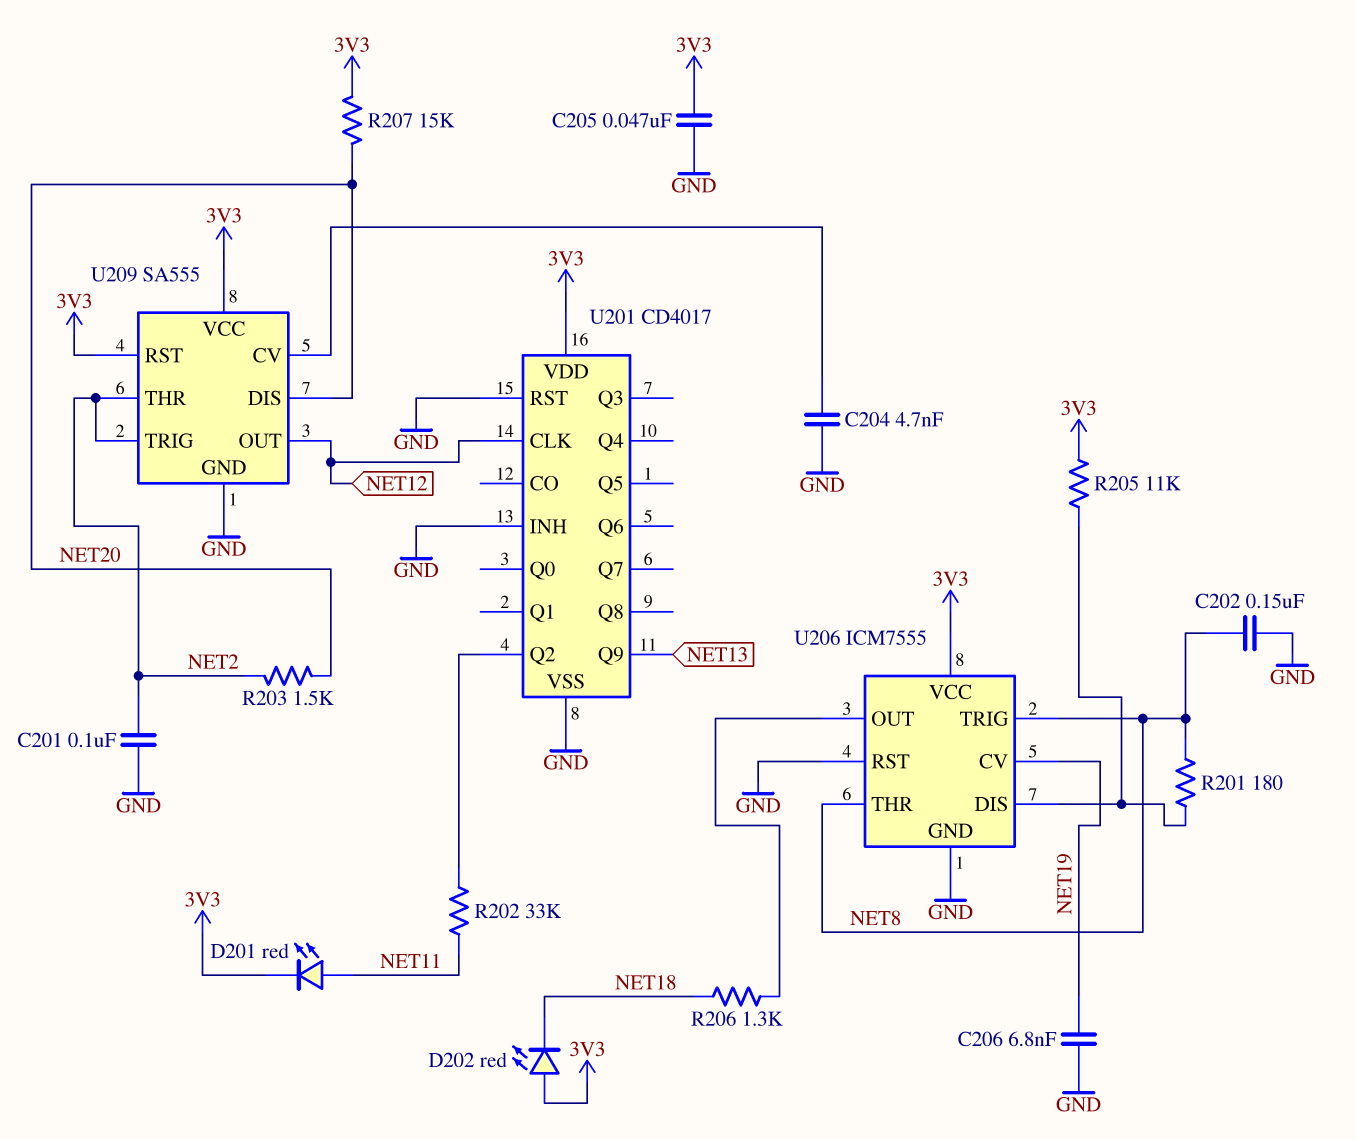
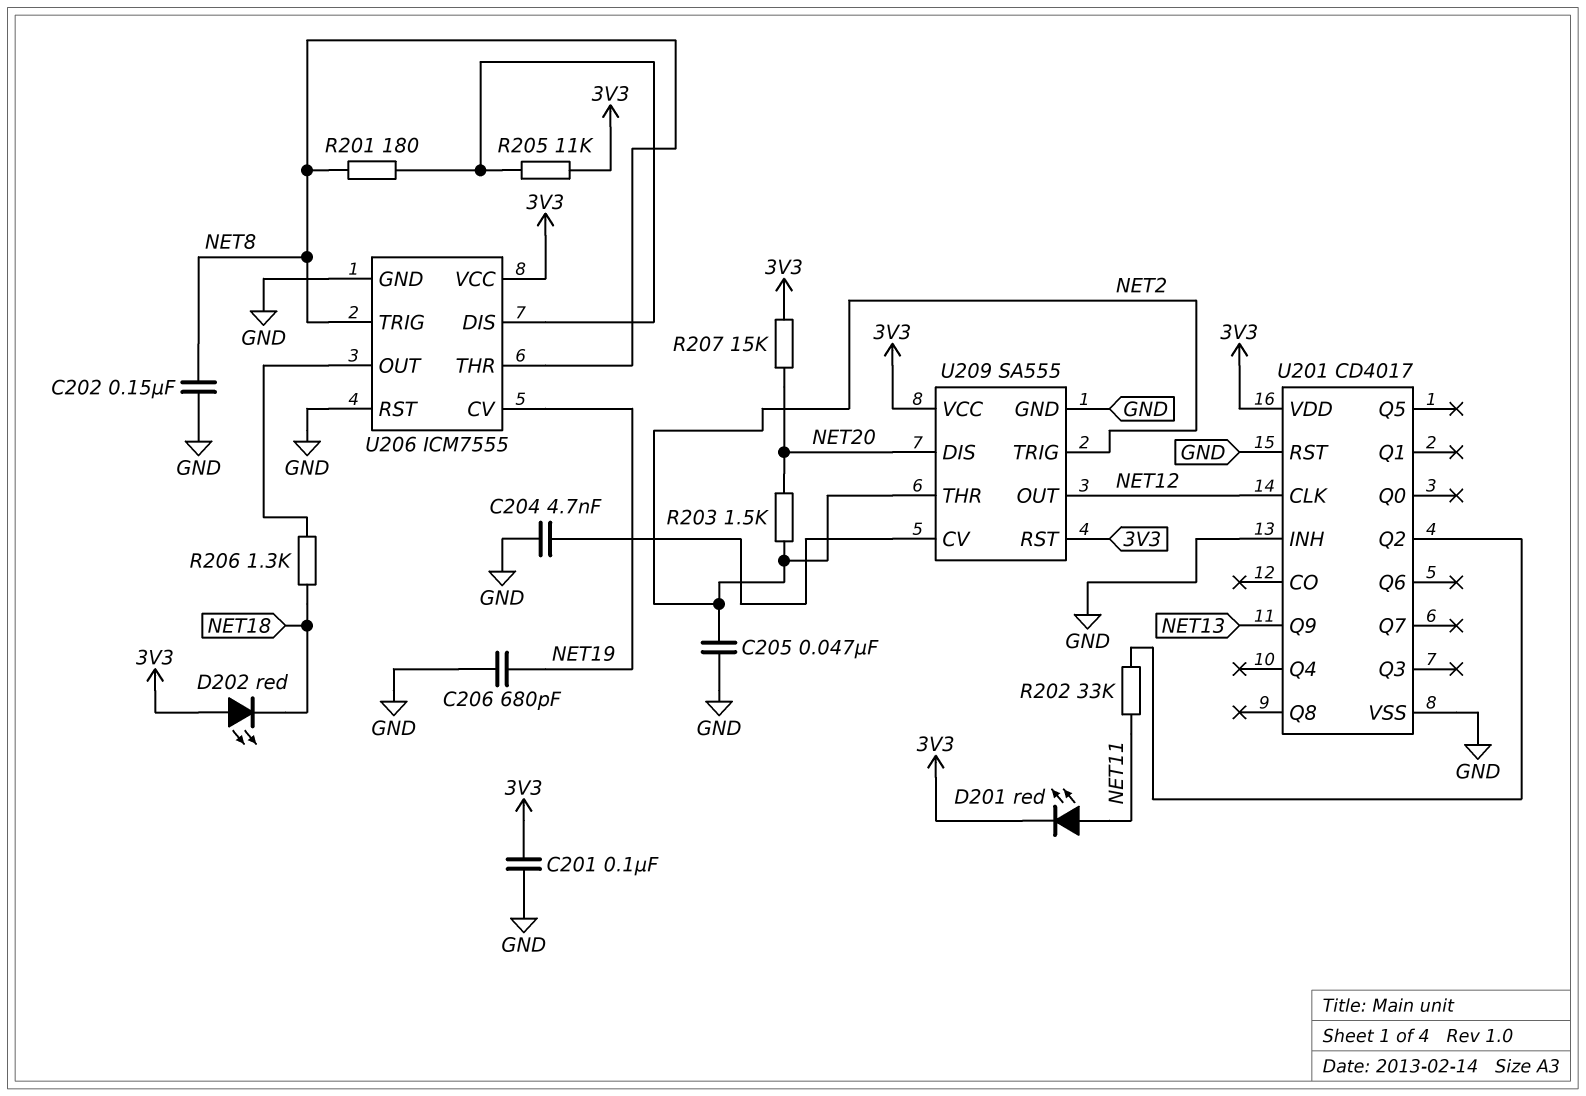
C201: 100nF (GND, NET2) -> 100nF (3V3, GND)
C205: 47nF (3V3, GND) -> 47nF (GND, NET2)
C206: 6.8nF (GND, NET19) -> 680pF (GND, NET19)

